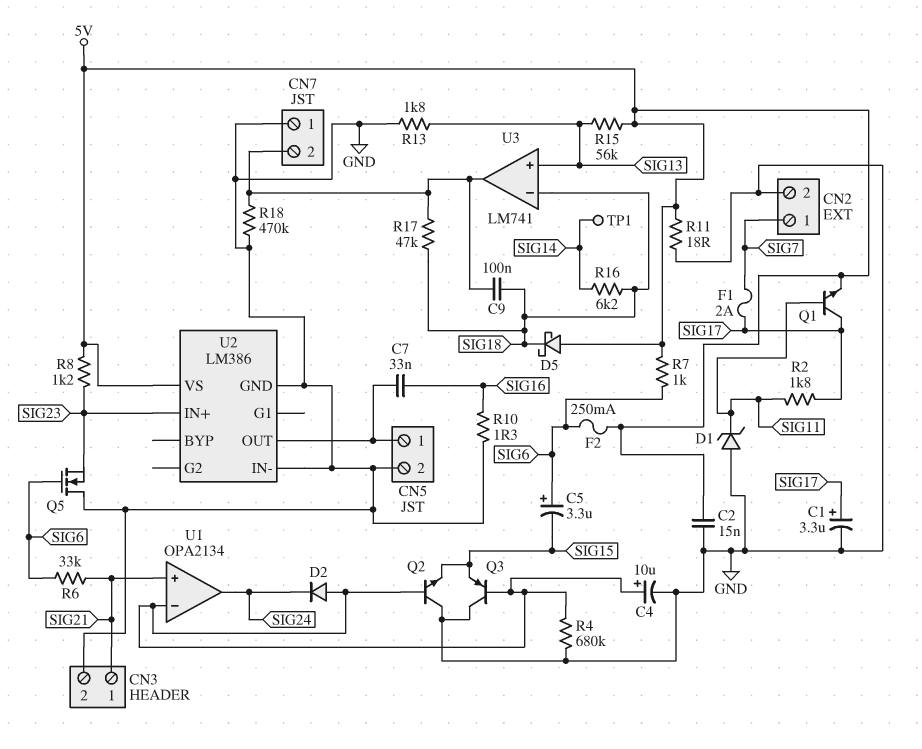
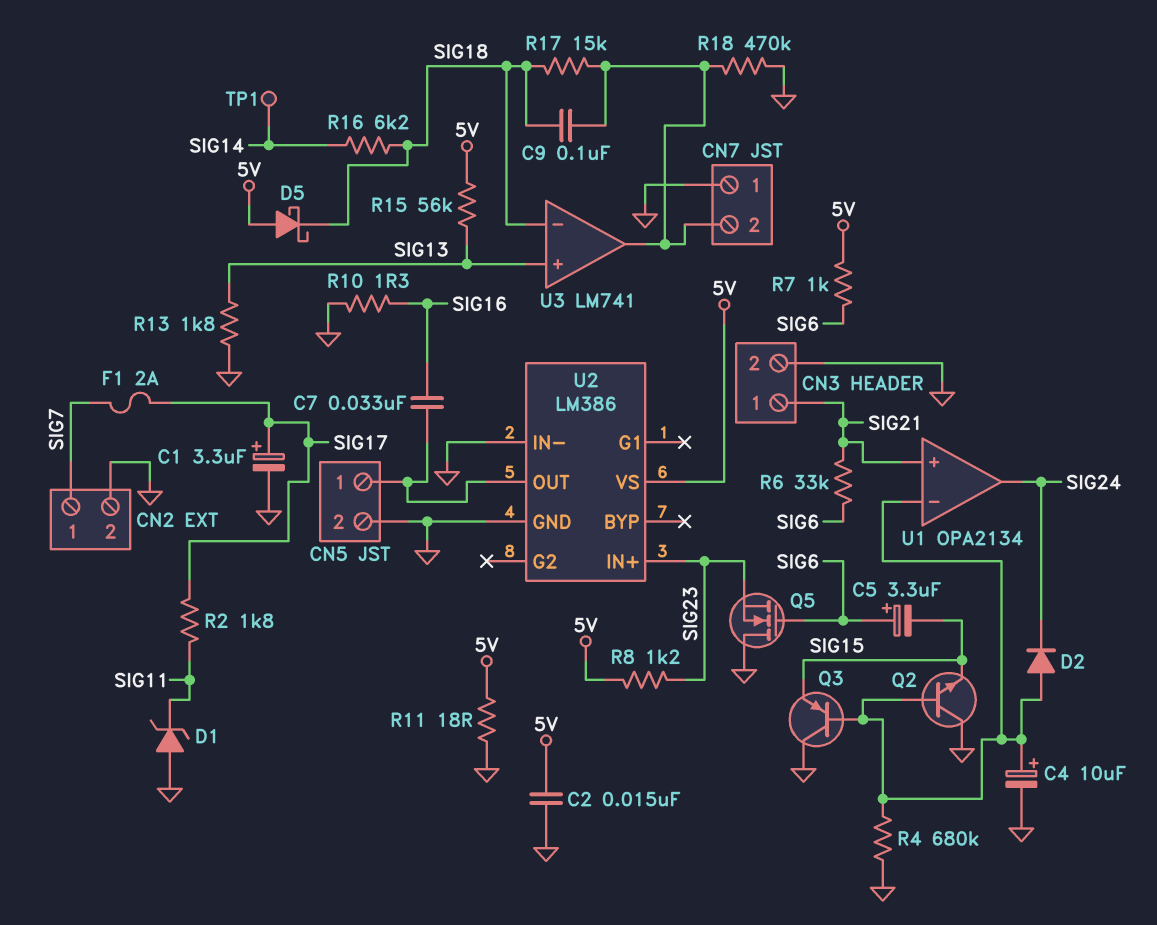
F2: 250mA (5V, SIG6) -> none
Q1: NPN (B SIG11, C SIG17, E 5V) -> none
R17: 47k (CN7/2, SIG18) -> 15k (CN7/2, SIG18)

